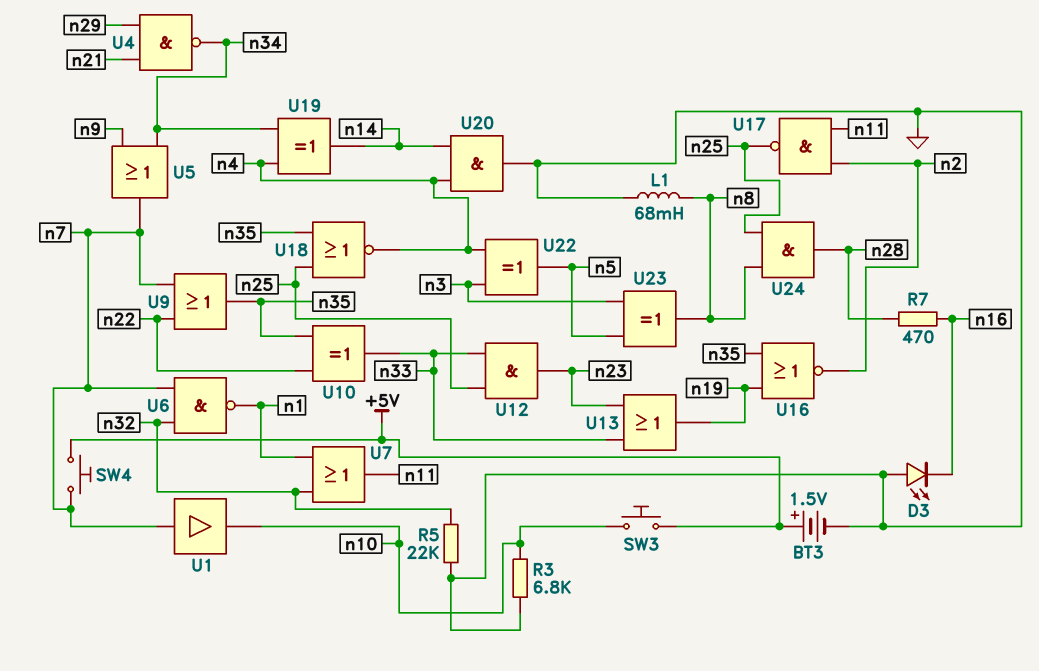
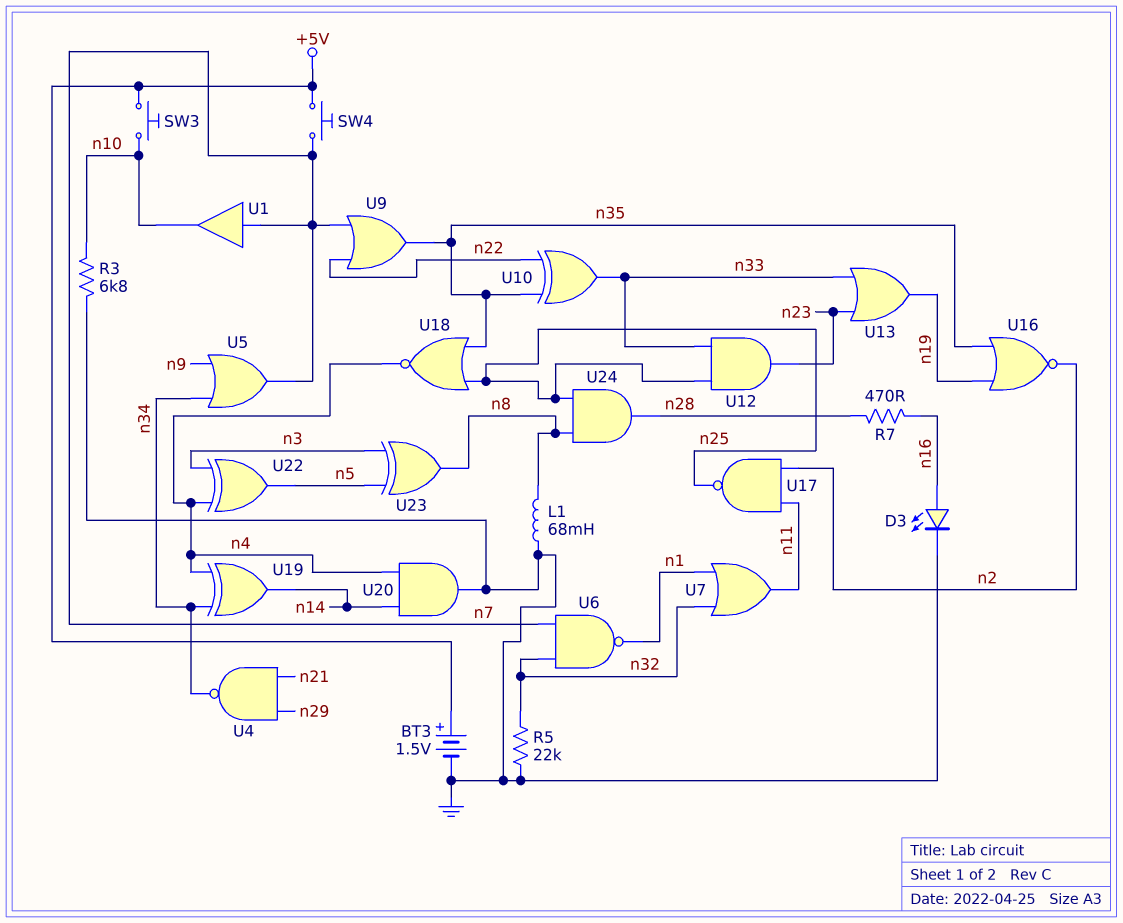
D3: LED (A GND, K n16) -> LED (A n16, K GND)

